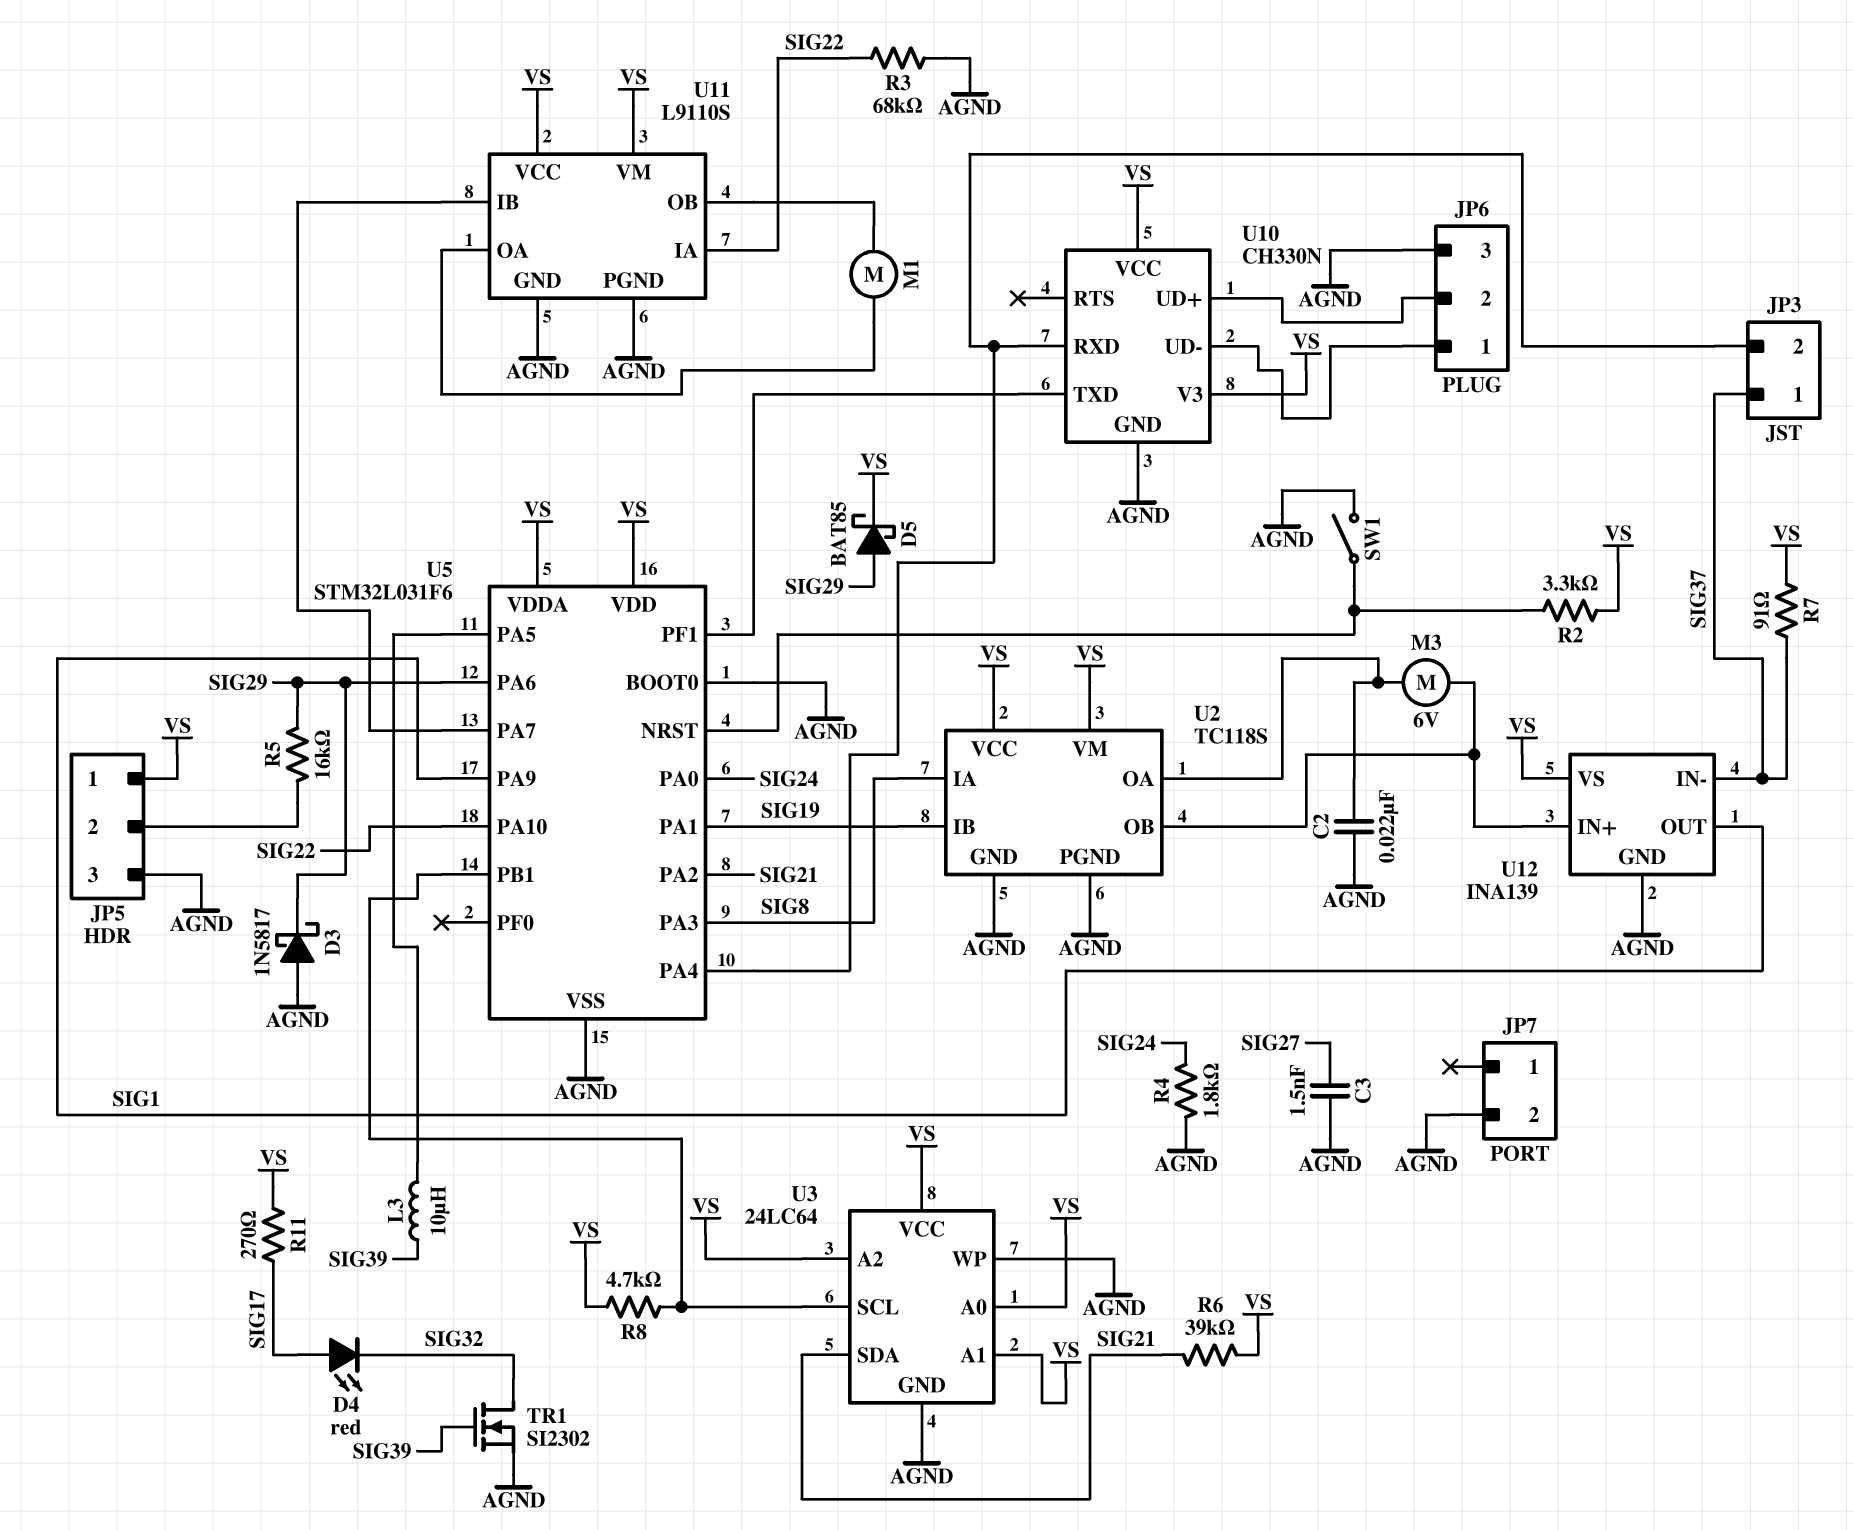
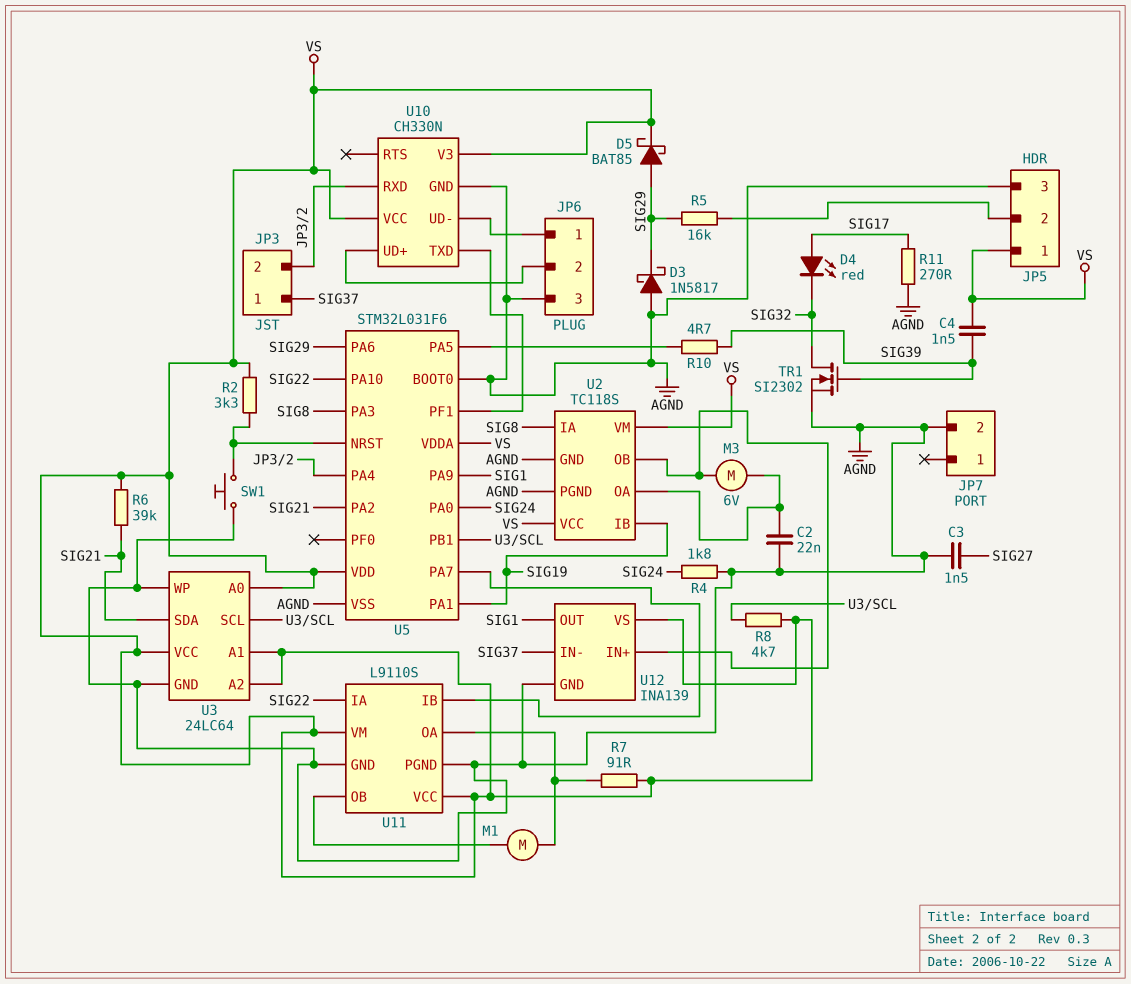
C4: none -> 1.5nF (SIG39, VS)
L3: 10uH (SIG39, U5/PA5) -> none
R3: 68k (AGND, SIG22) -> none
R7: 91 (SIG37, VS) -> 91 (U11/OA, VS)
R10: none -> 4.7 (SIG39, U5/PA5)
R11: 270 (SIG17, VS) -> 270 (AGND, SIG17)
SW1: switch (AGND, U5/NRST) -> button (AGND, U5/NRST)

